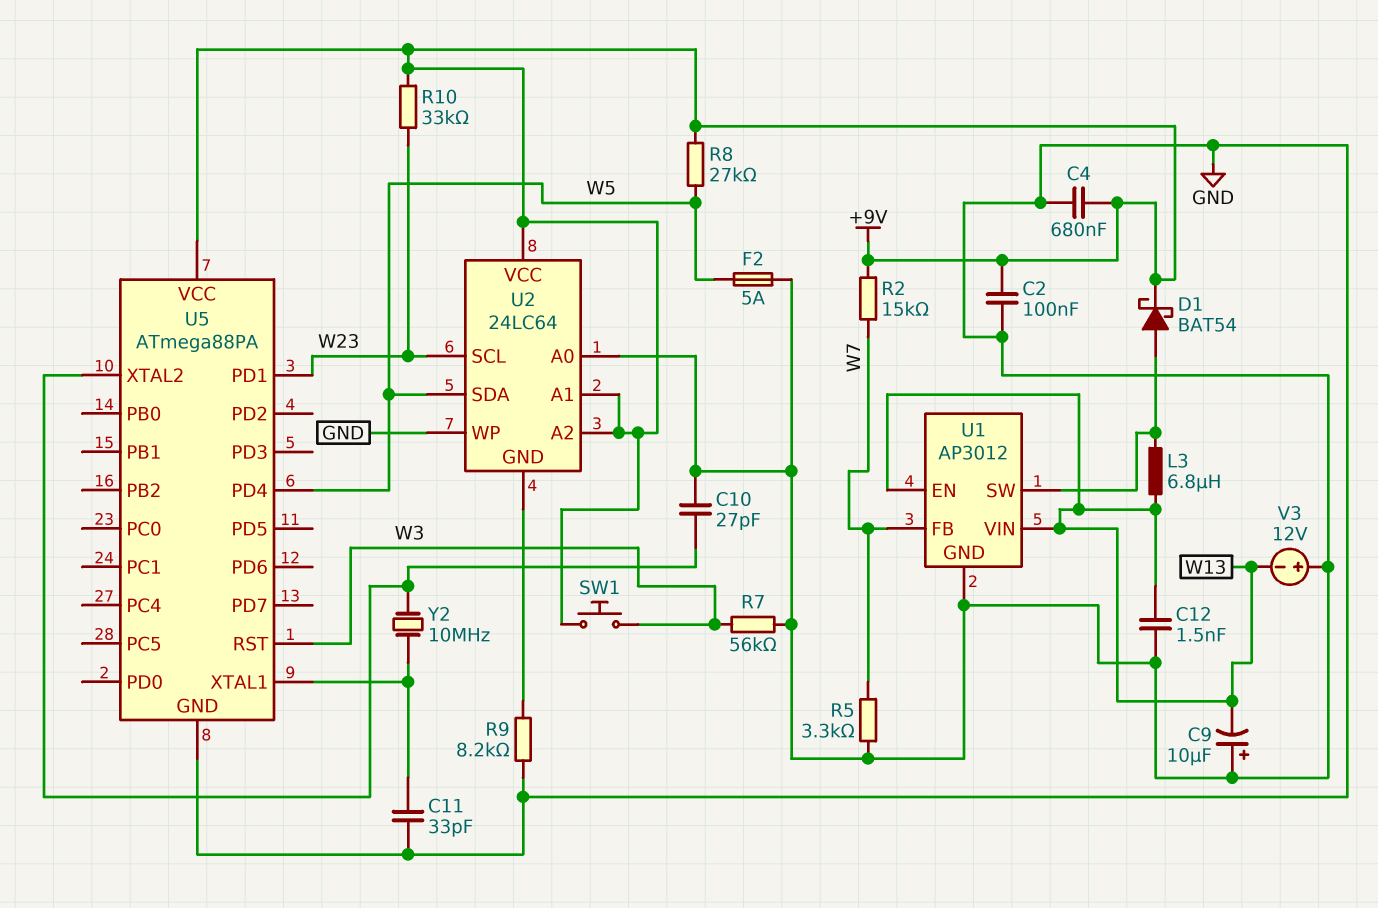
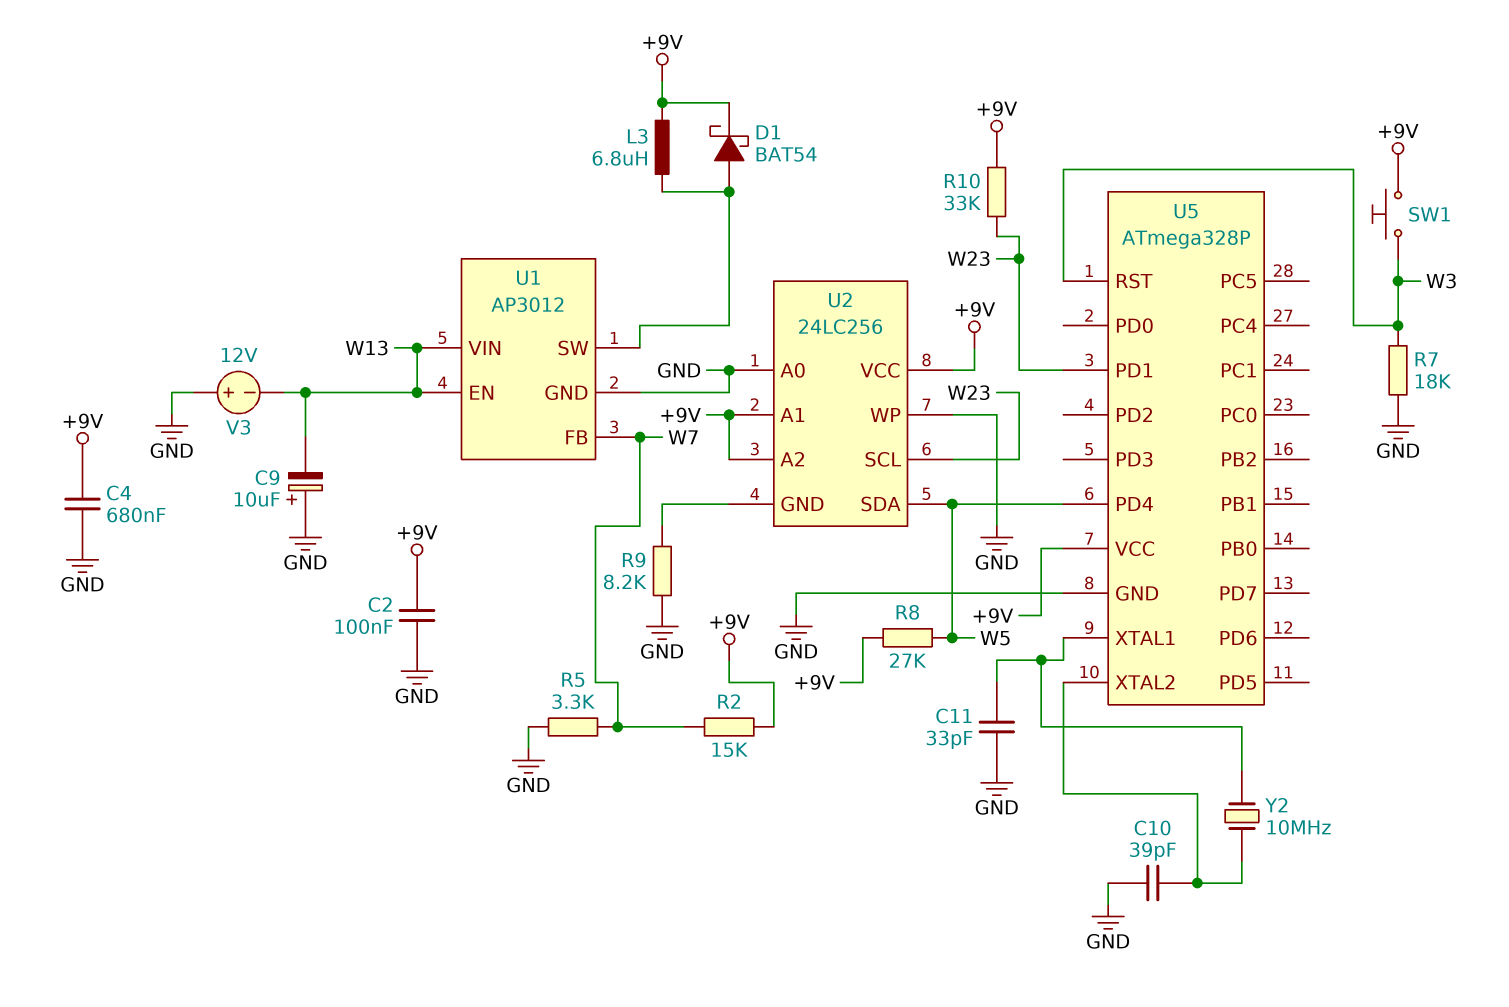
C10: 27pF (GND, U5/XTAL2) -> 39pF (GND, U5/XTAL2)
C12: 1.5nF (GND, W13) -> none
F2: 5A (GND, W5) -> none
L3: 6.8uH (U1/SW, W13) -> 6.8uH (+9V, U1/SW)
R7: 56k (GND, W3) -> 18k (GND, W3)
U2: 24LC64 -> 24LC256
U5: ATmega88PA -> ATmega328P

